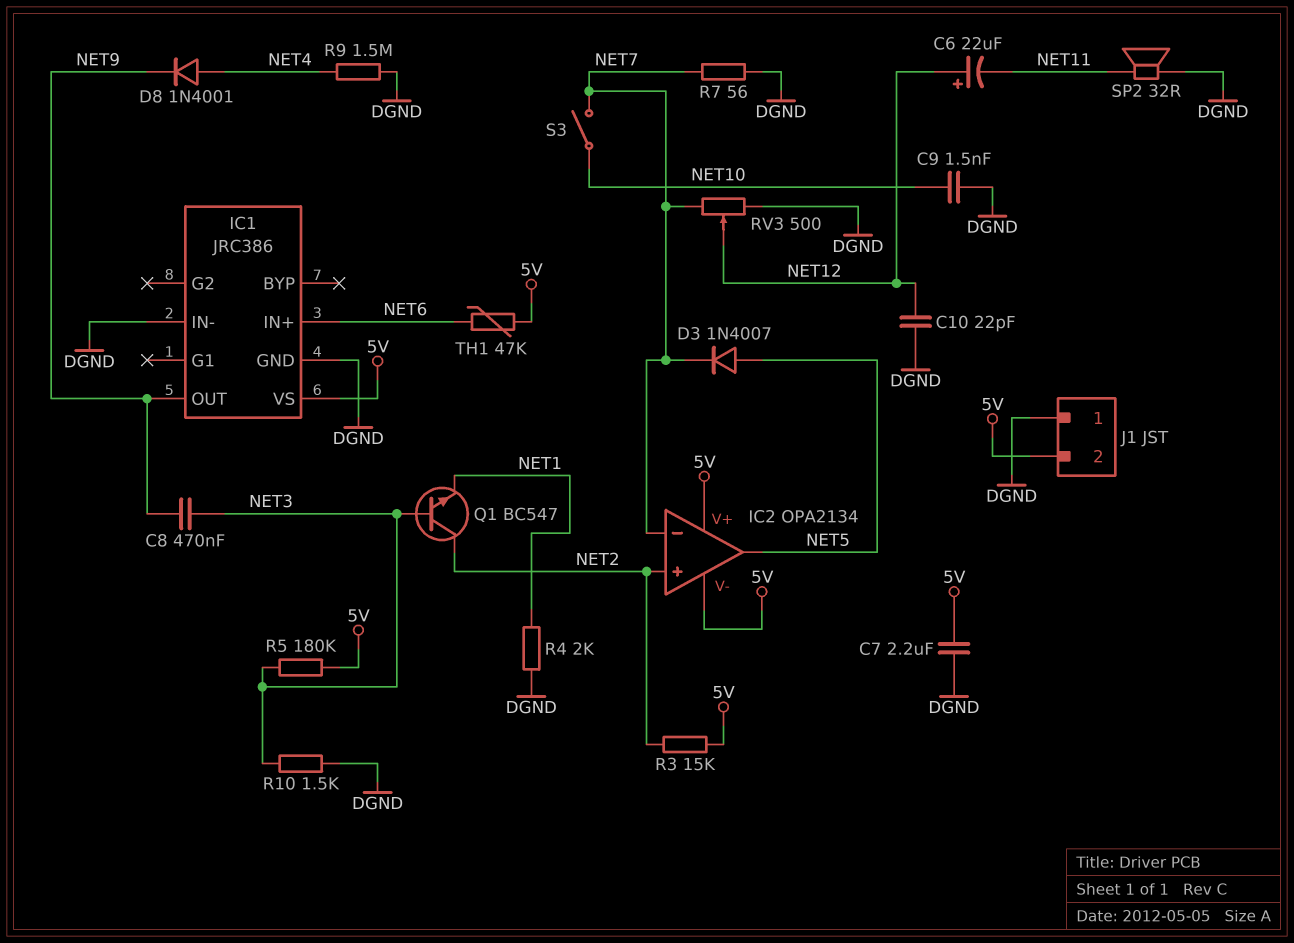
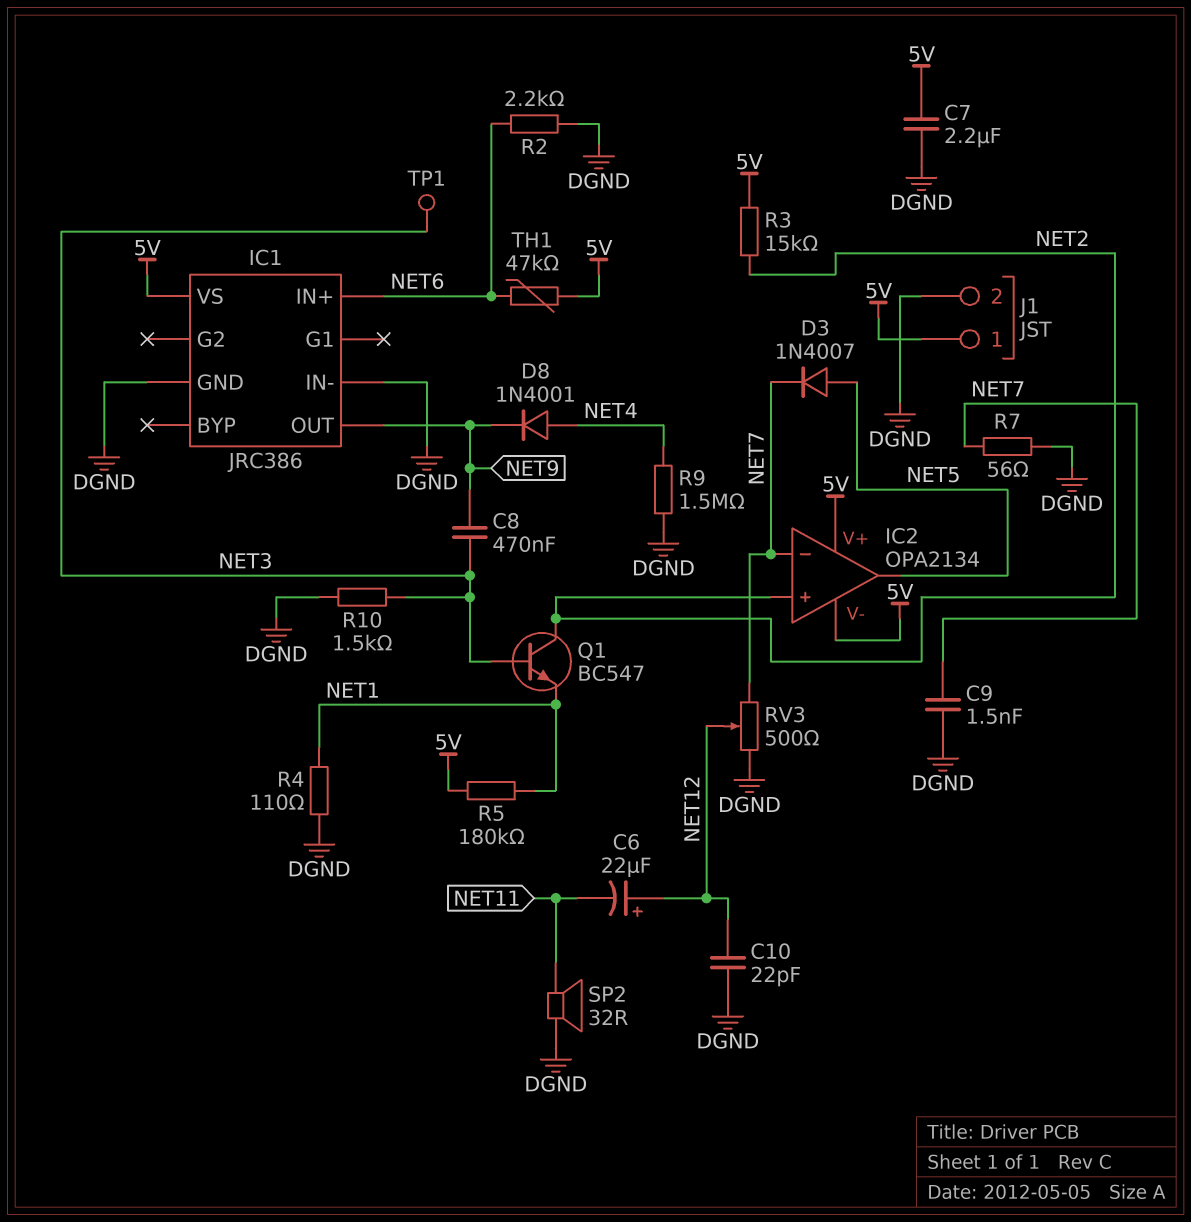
C9: 1.5nF (DGND, NET10) -> 1.5nF (DGND, NET7)
J1 pin 1: DGND -> 5V
J1 pin 2: 5V -> DGND
R2: none -> 2.2k (DGND, NET6)
R4: 2k (DGND, NET1) -> 110 (DGND, NET1)
R5: 180k (5V, NET3) -> 180k (5V, NET1)
S3: switch (NET7, NET10) -> none
TP1: none -> test point (NET3)

